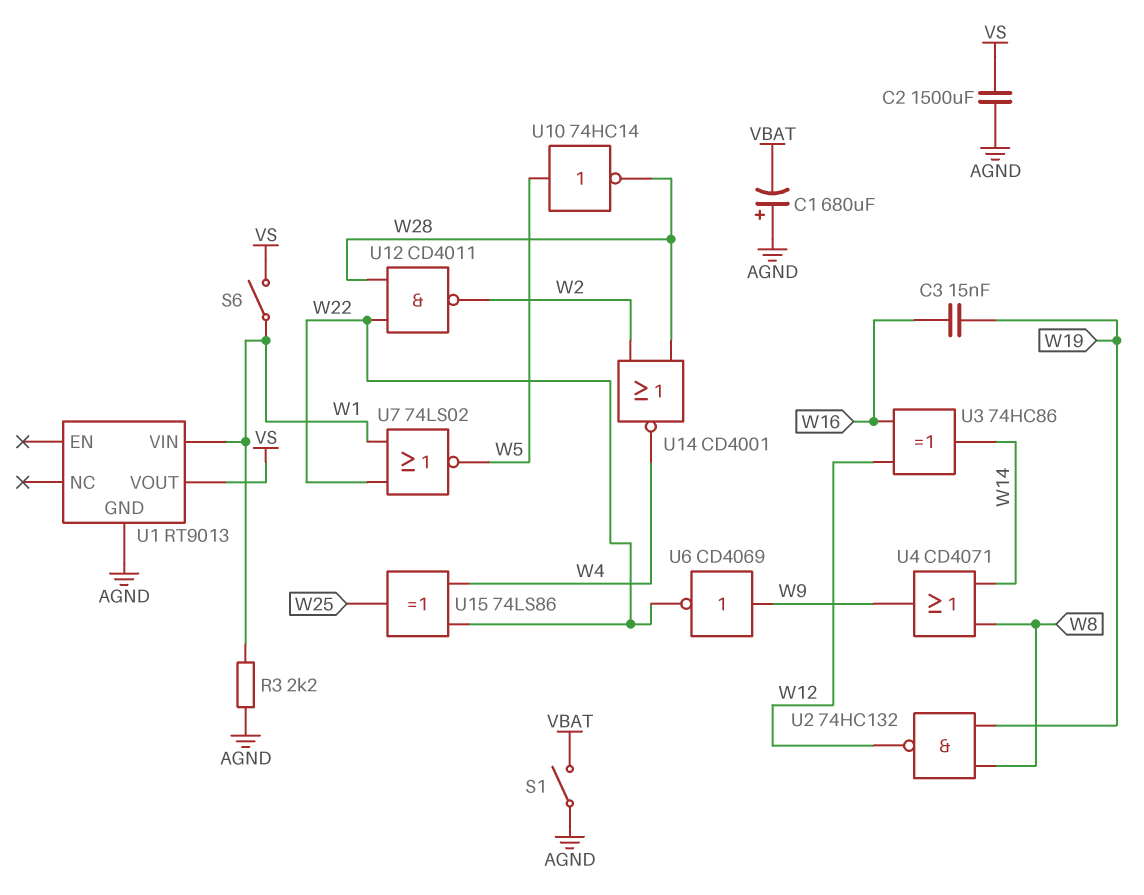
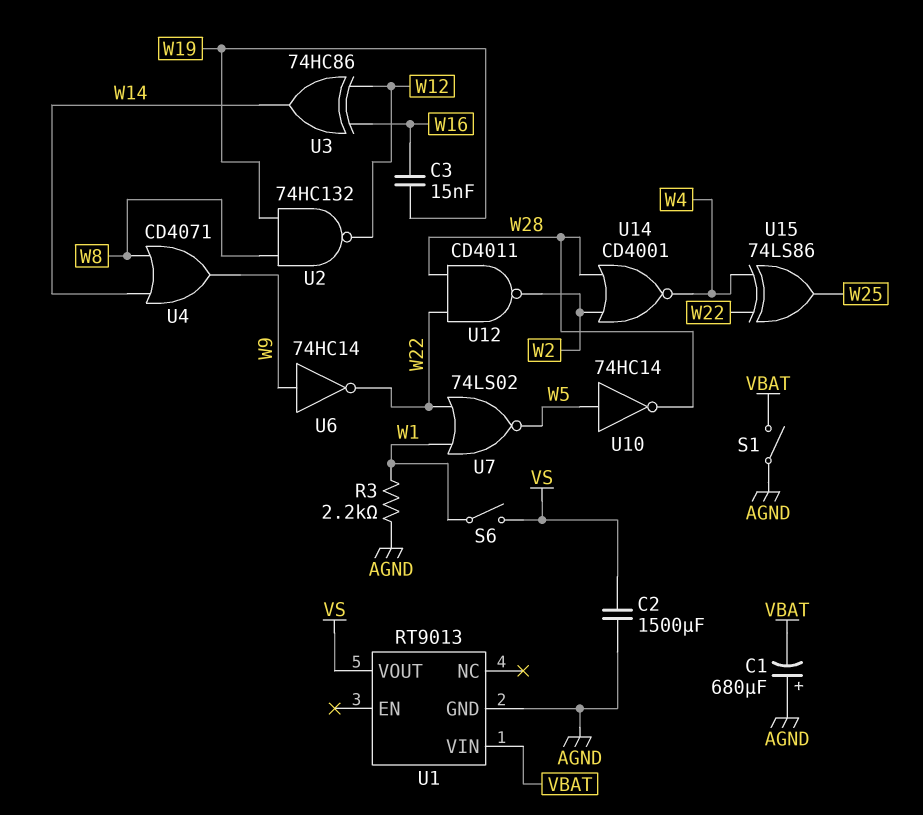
U1 pin VIN: W1 -> VBAT
U6: NOT CD4069 (in W9, out W22) -> NOT 74HC14 (in W9, out W22)

